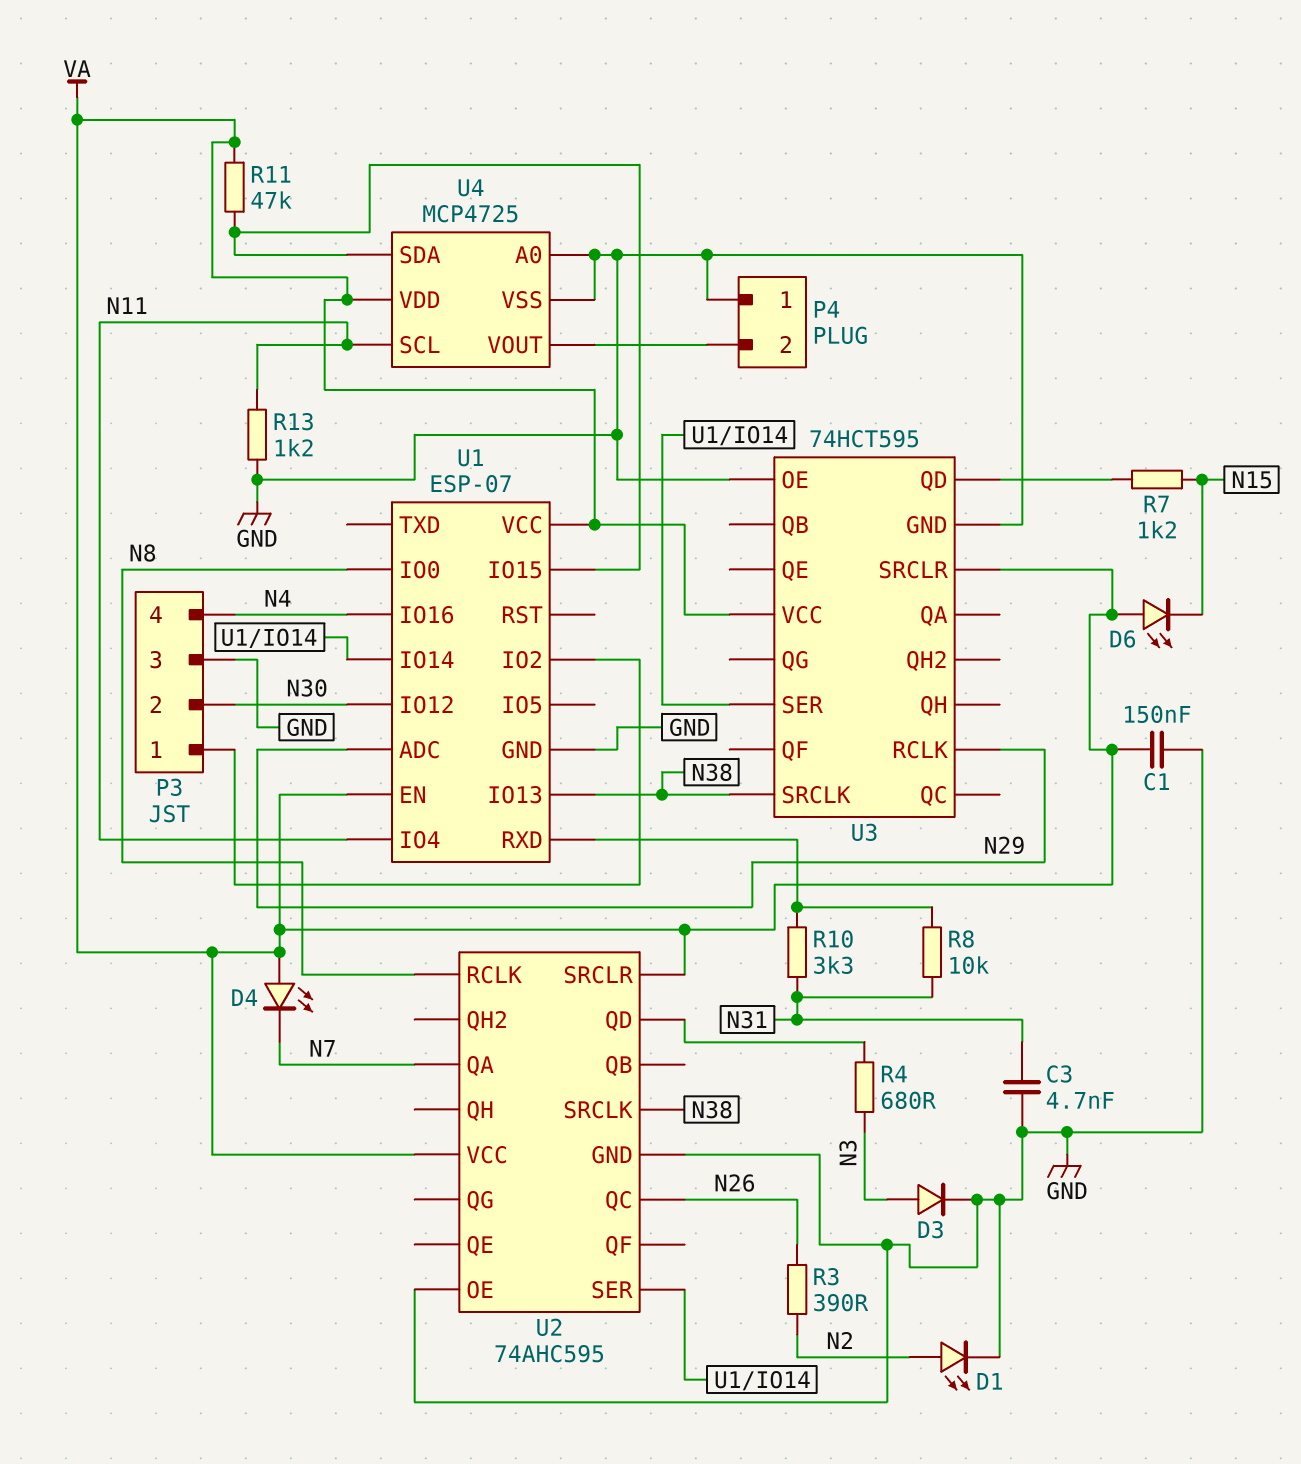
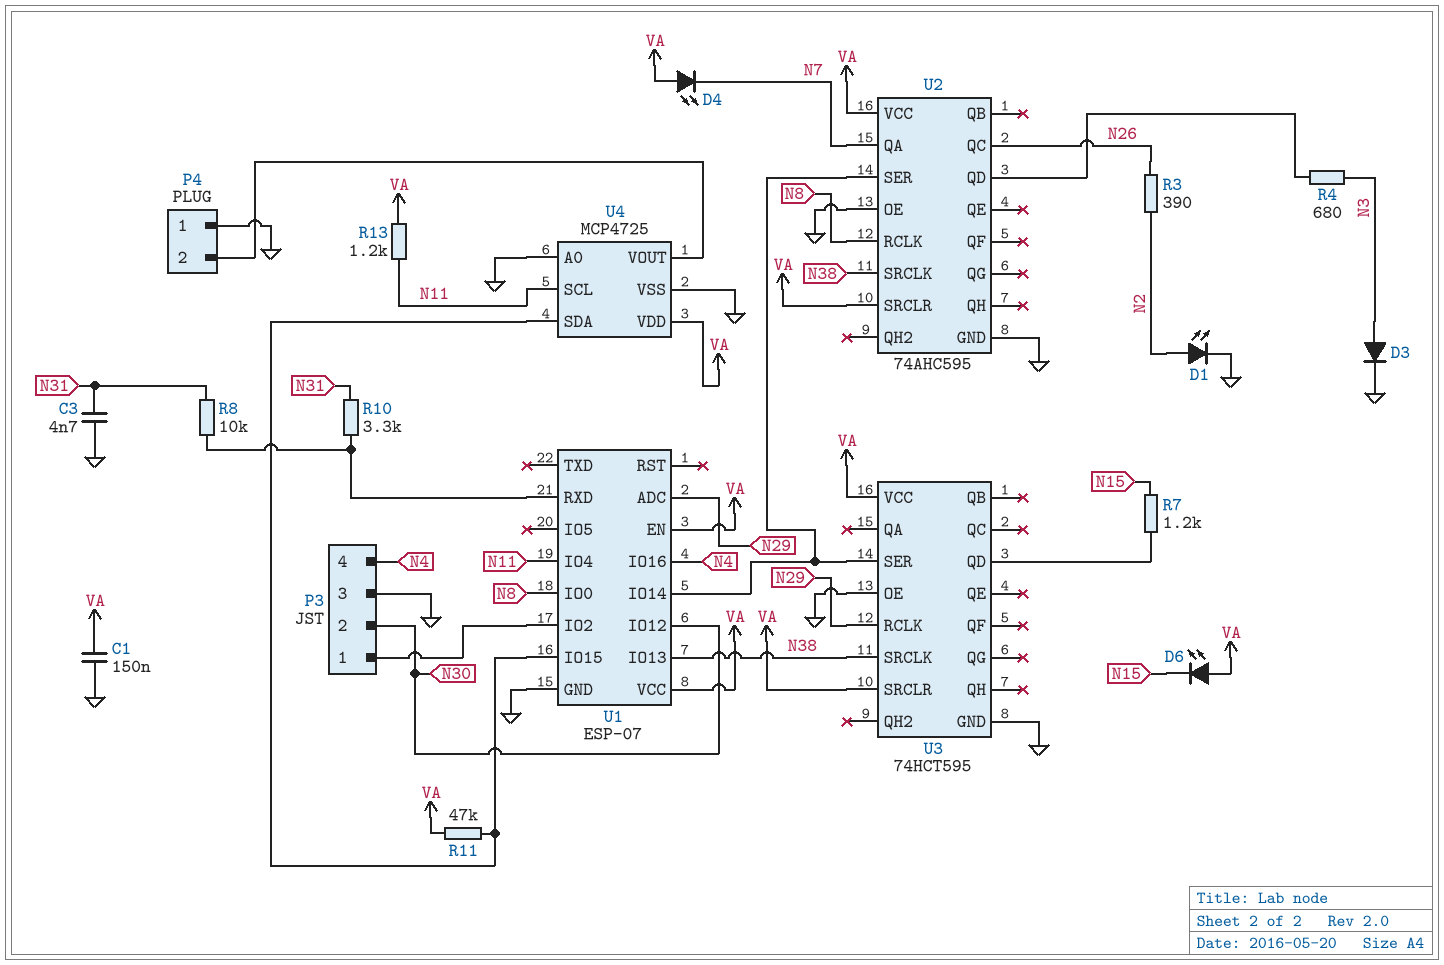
R13: 1.2k (GND, N11) -> 1.2k (N11, VA)

